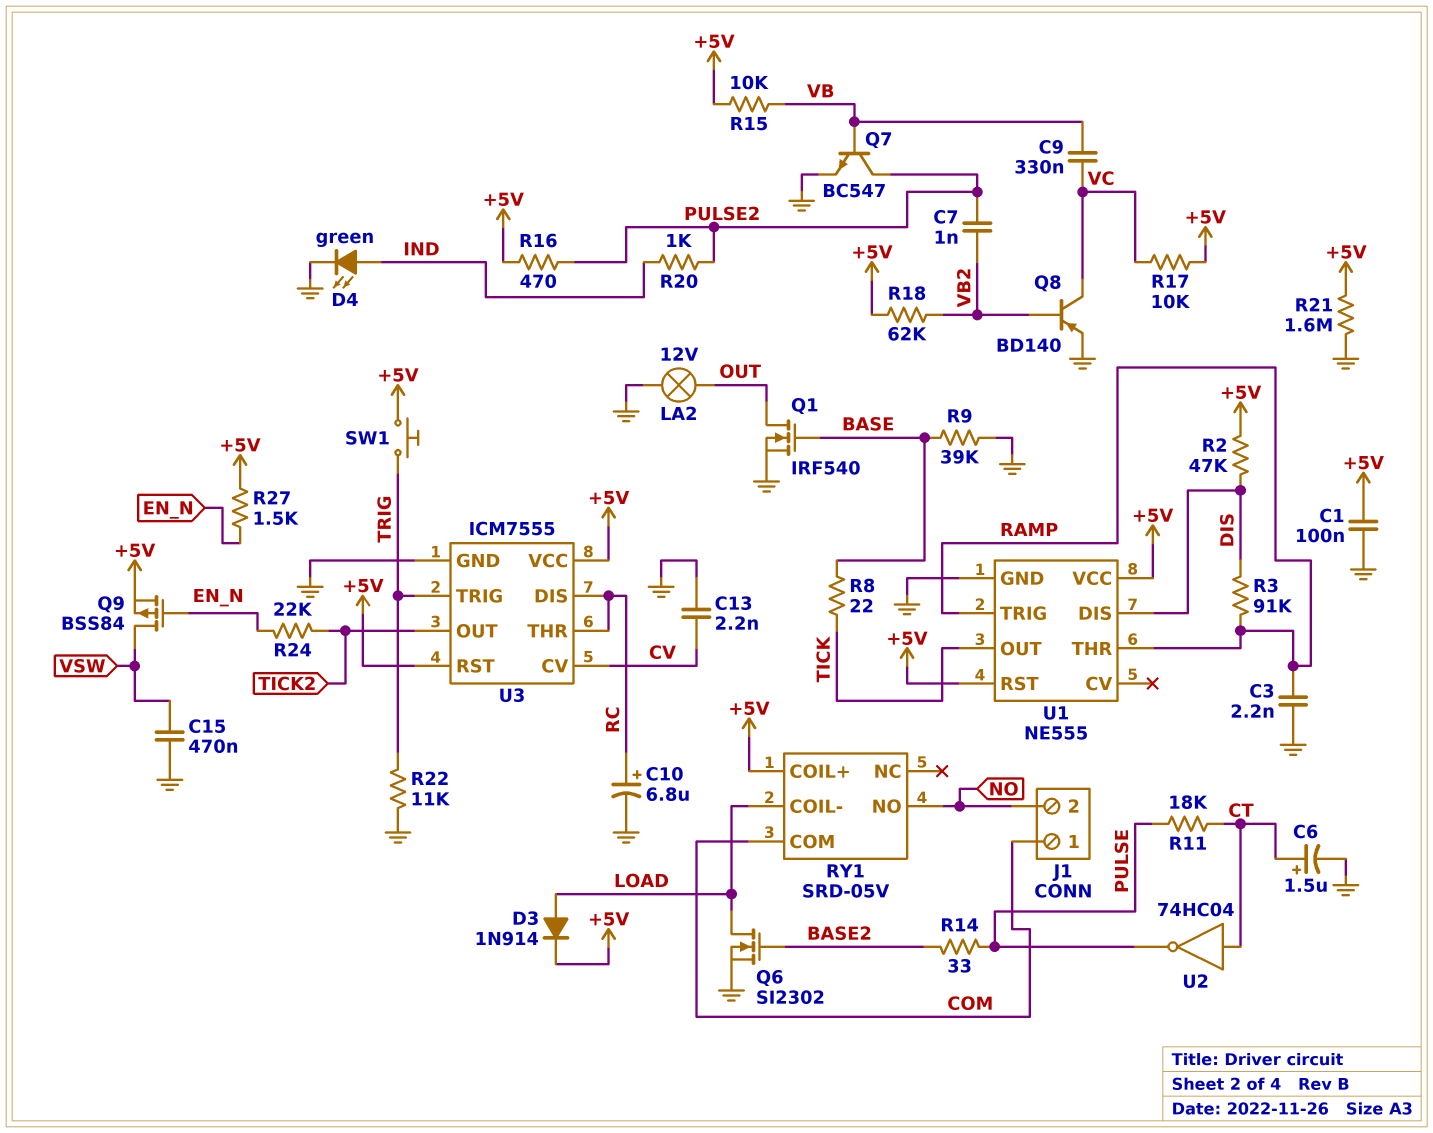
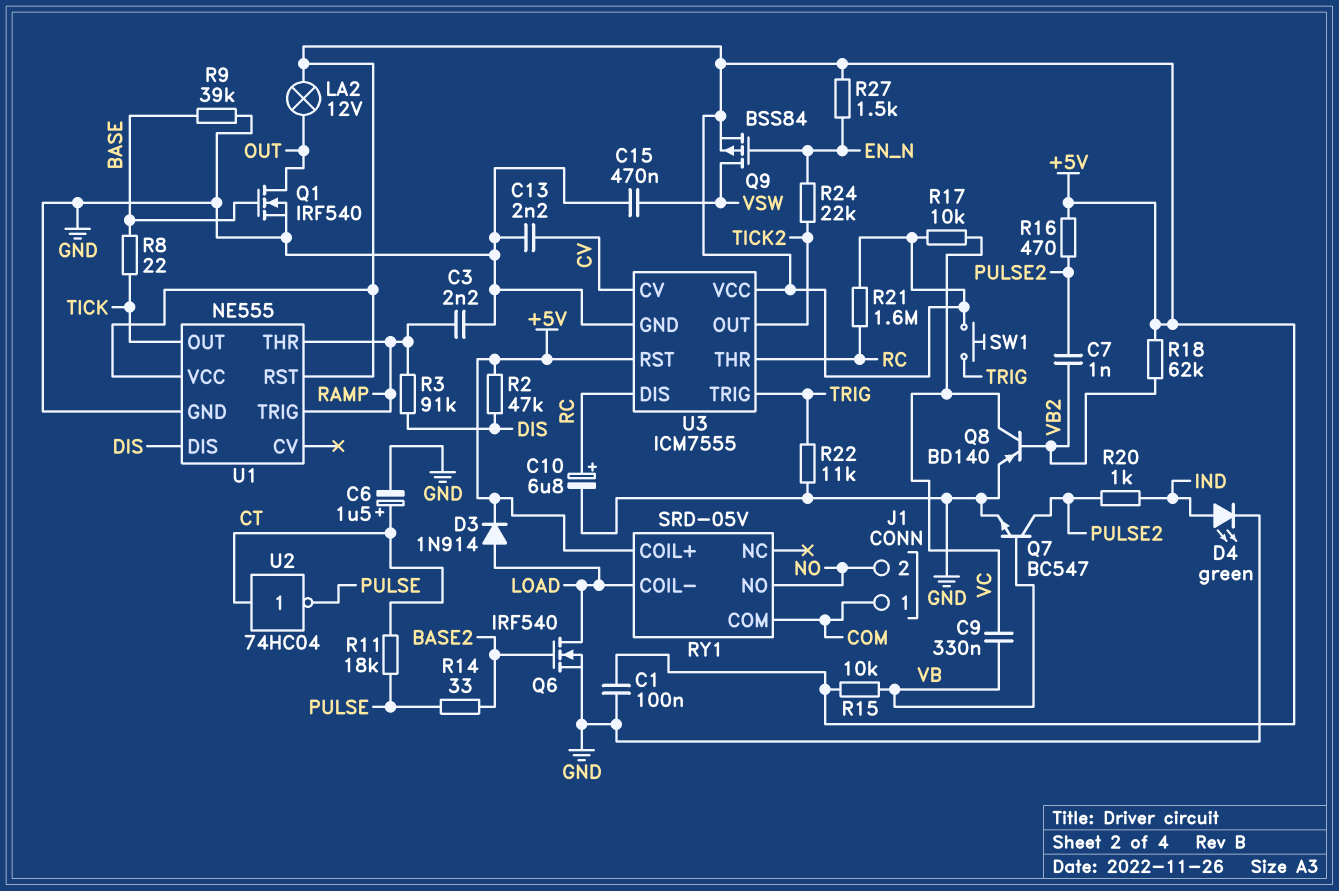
LA2: lamp 12V (GND, OUT) -> lamp 12V (+5V, OUT)
Q6: NMOS SI2302 (G BASE2, D LOAD, S GND) -> NMOS IRF540 (G BASE2, D LOAD, S GND)
R21: 1.6M (+5V, GND) -> 1.6M (+5V, RC)

